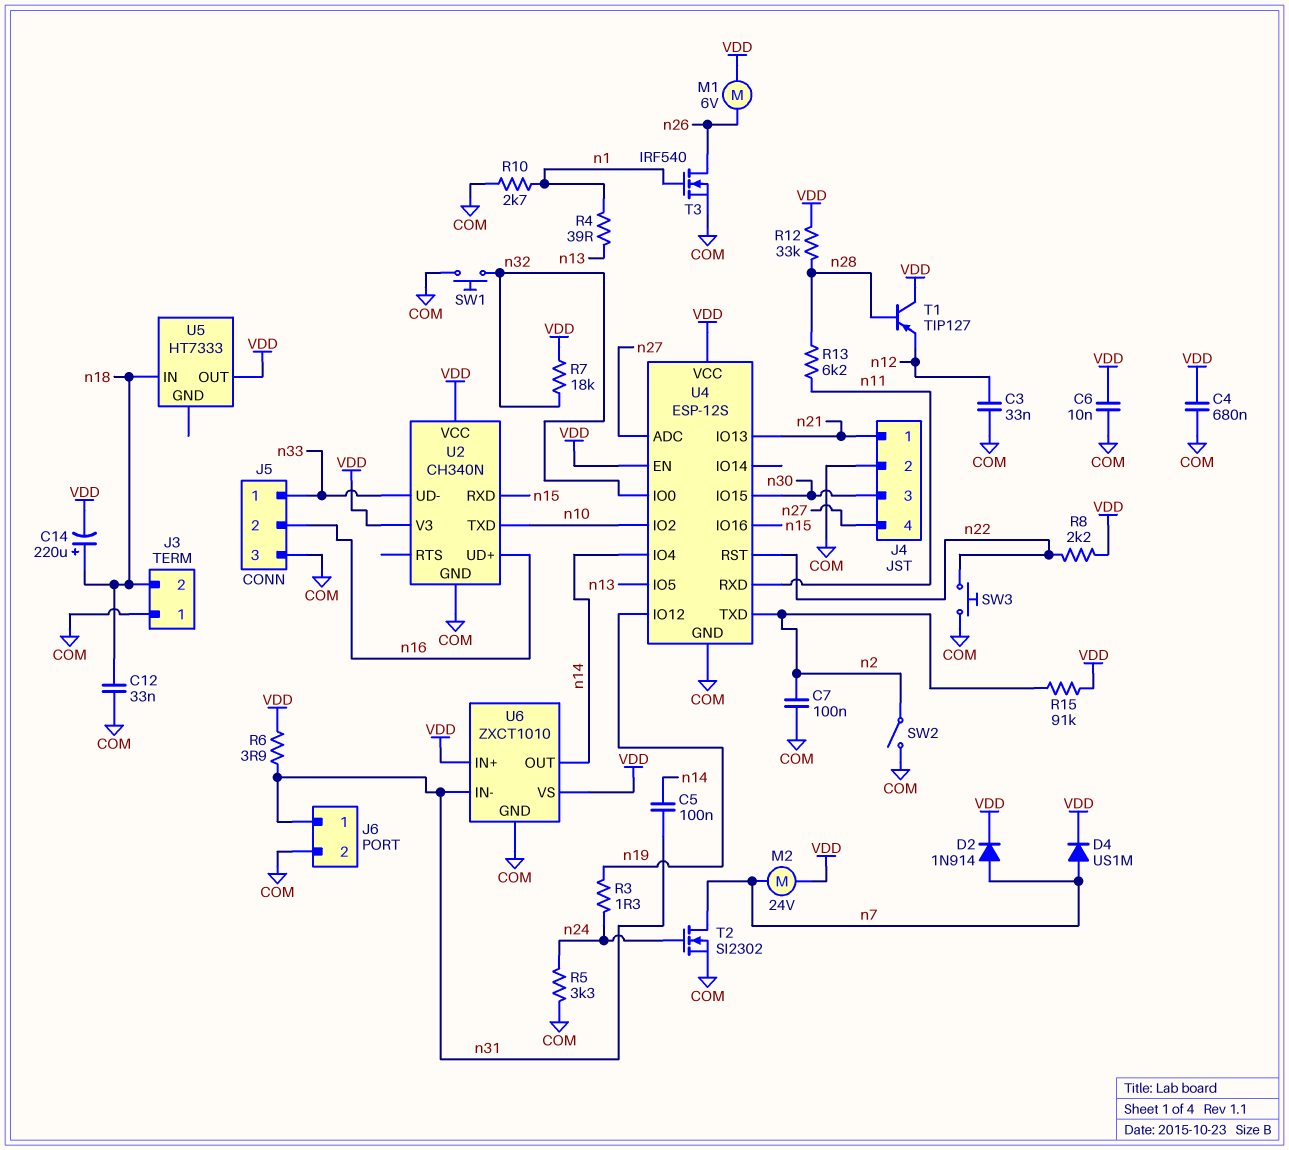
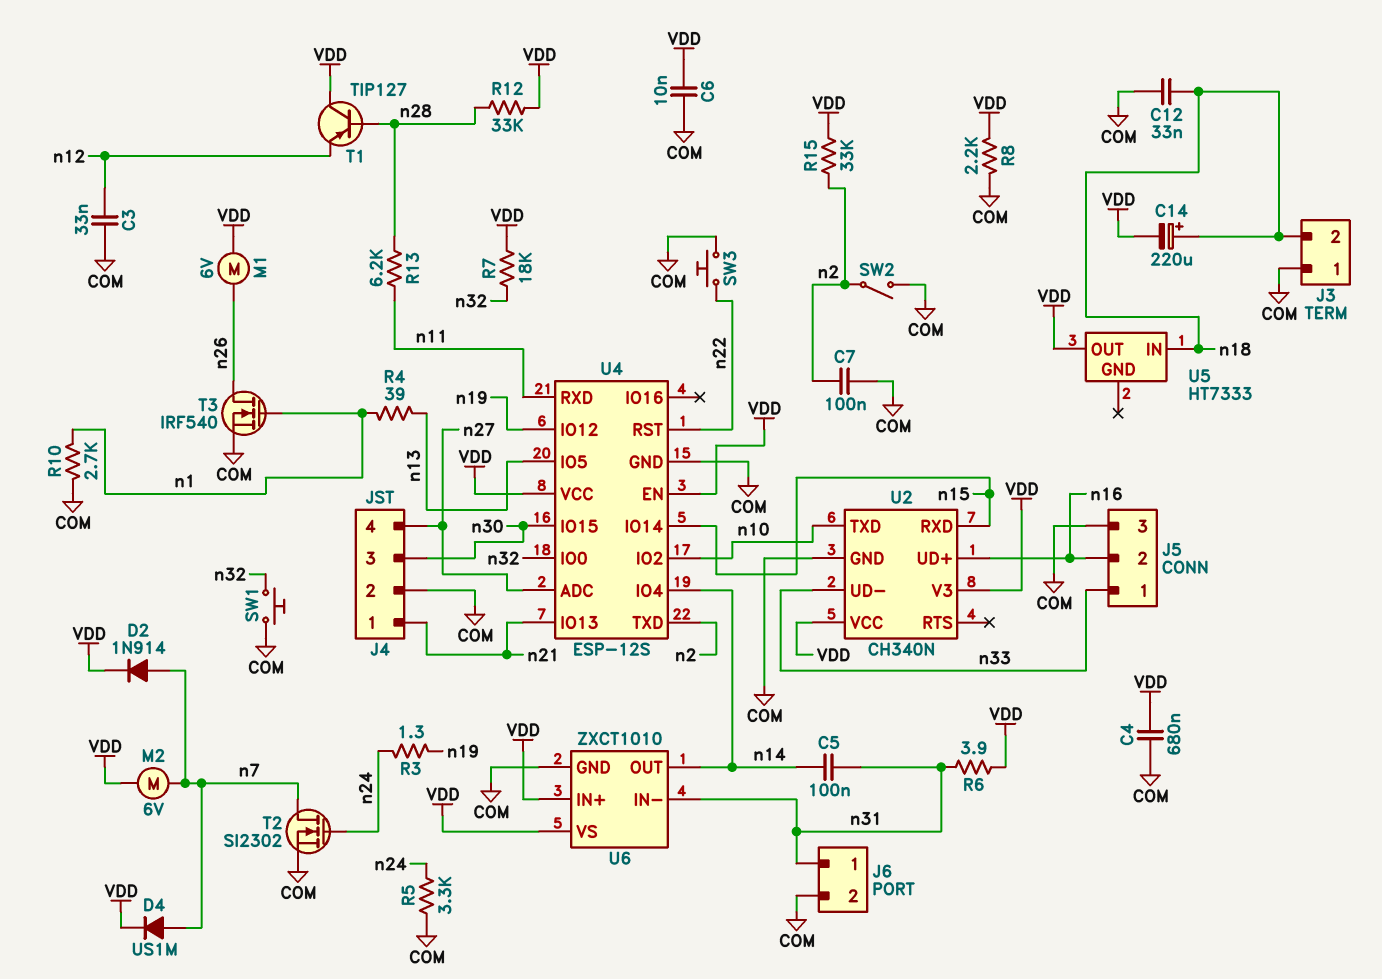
M2: motor 24V (VDD, n7) -> motor 6V (VDD, n7)
R8: 2.2k (VDD, n22) -> 2.2k (COM, VDD)
R15: 91k (VDD, n2) -> 33k (VDD, n2)
U4 pin IO14: none -> n15
U4 pin IO16: n15 -> none

